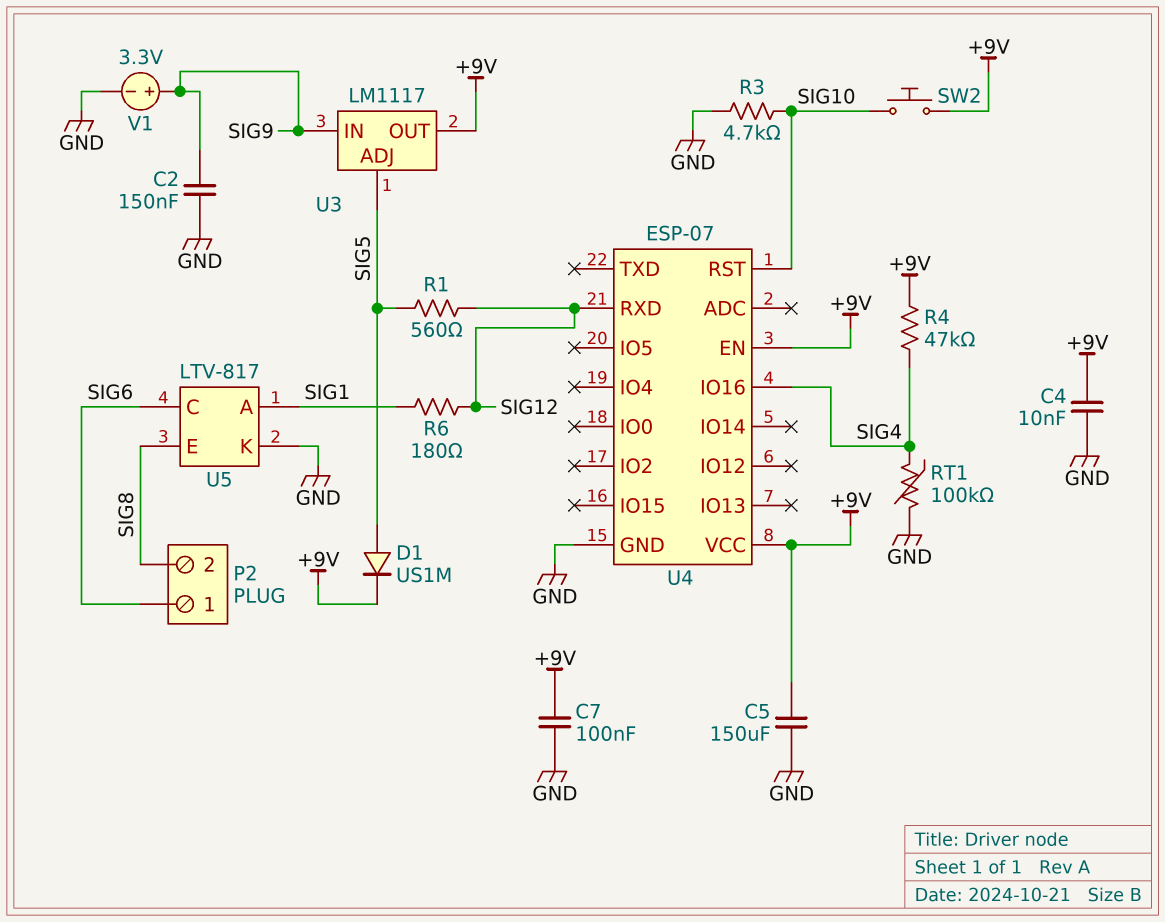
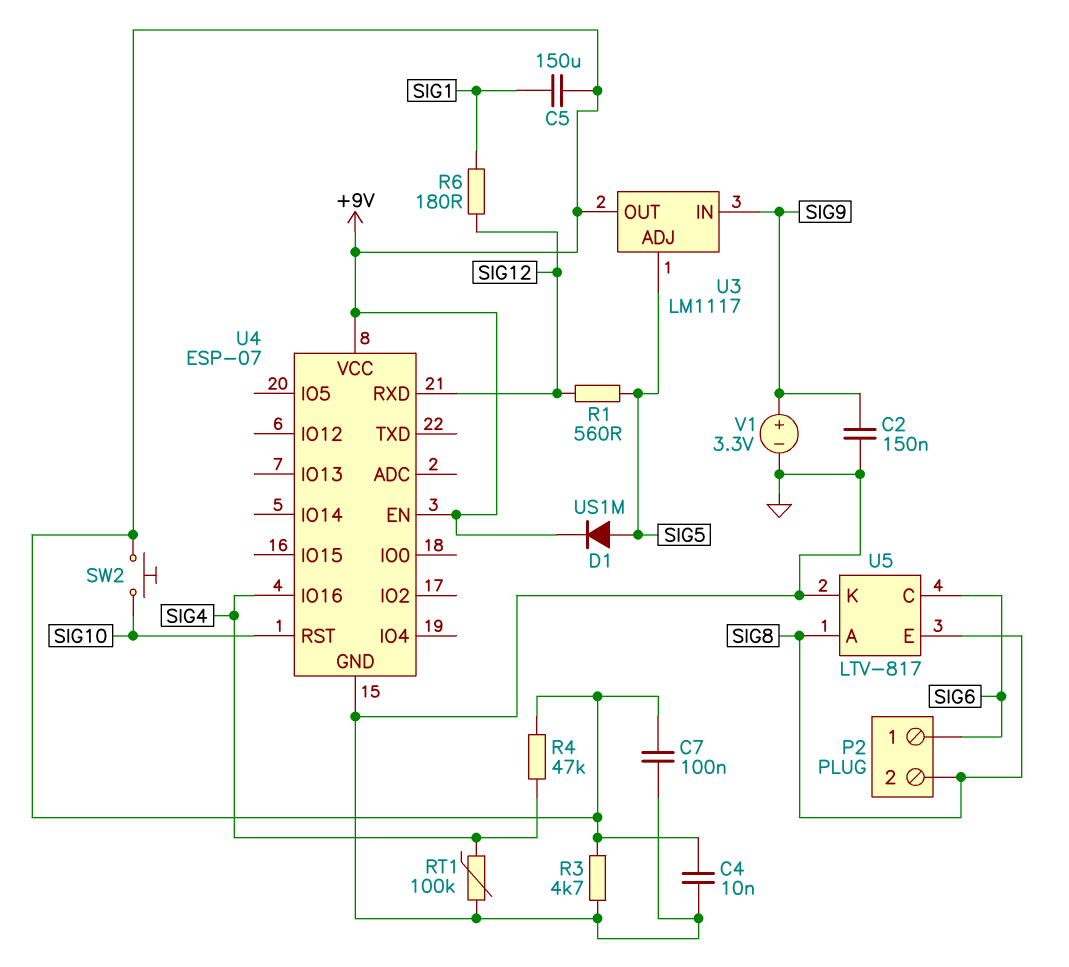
C5: 150uF (+9V, GND) -> 150uF (+9V, SIG1)
R3: 4.7k (GND, SIG10) -> 4.7k (+9V, GND)
U5 pin A: SIG1 -> SIG8

